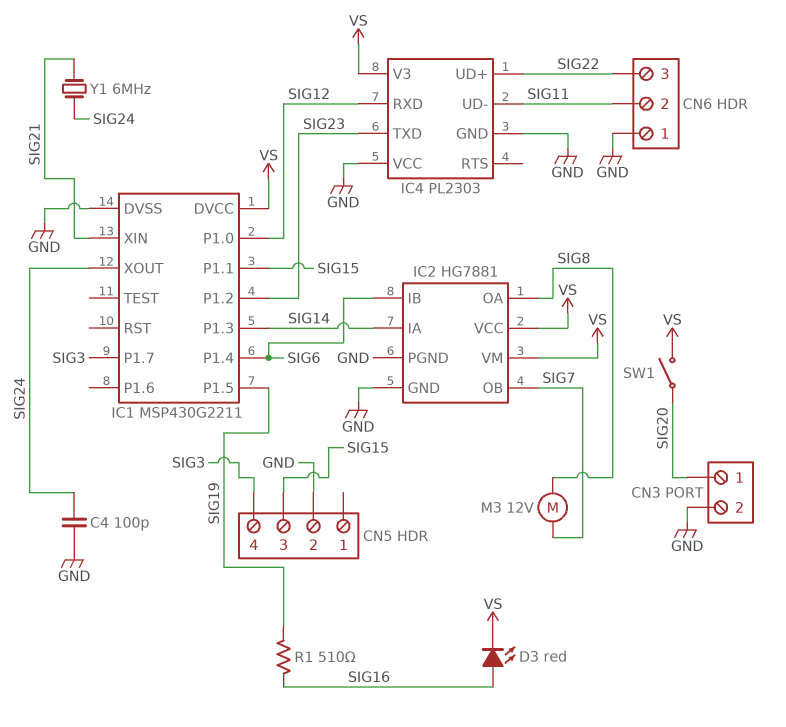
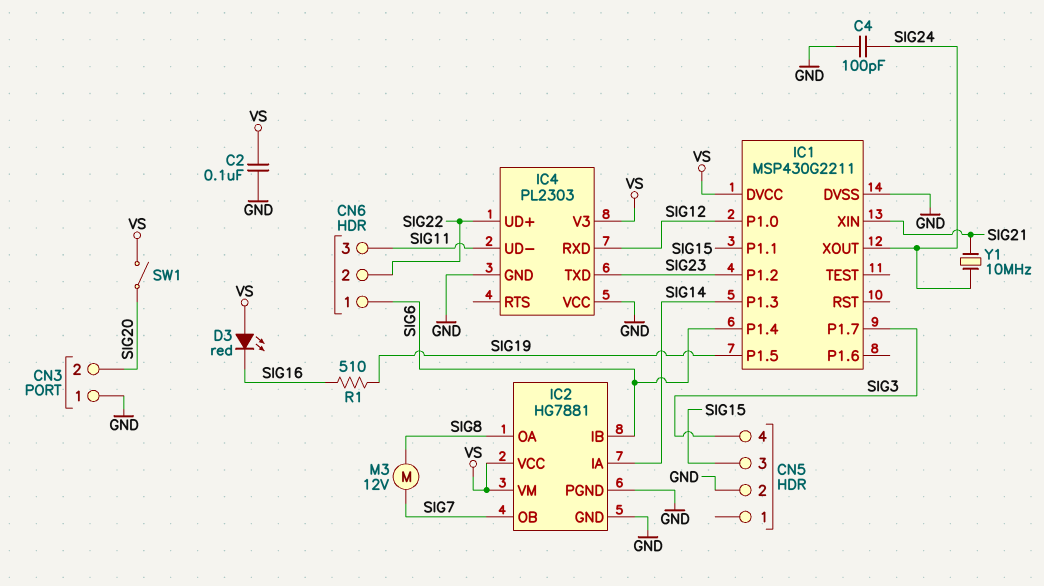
C2: none -> 100nF (GND, VS)
CN3 pin 1: SIG20 -> GND
CN3 pin 2: GND -> SIG20
CN6 pin 1: GND -> SIG6
CN6 pin 2: SIG11 -> SIG22
CN6 pin 3: SIG22 -> SIG11
D3: LED red (A SIG16, K VS) -> LED red (A VS, K SIG16)
Y1: 6MHz (SIG21, SIG24) -> 10MHz (SIG21, SIG24)

